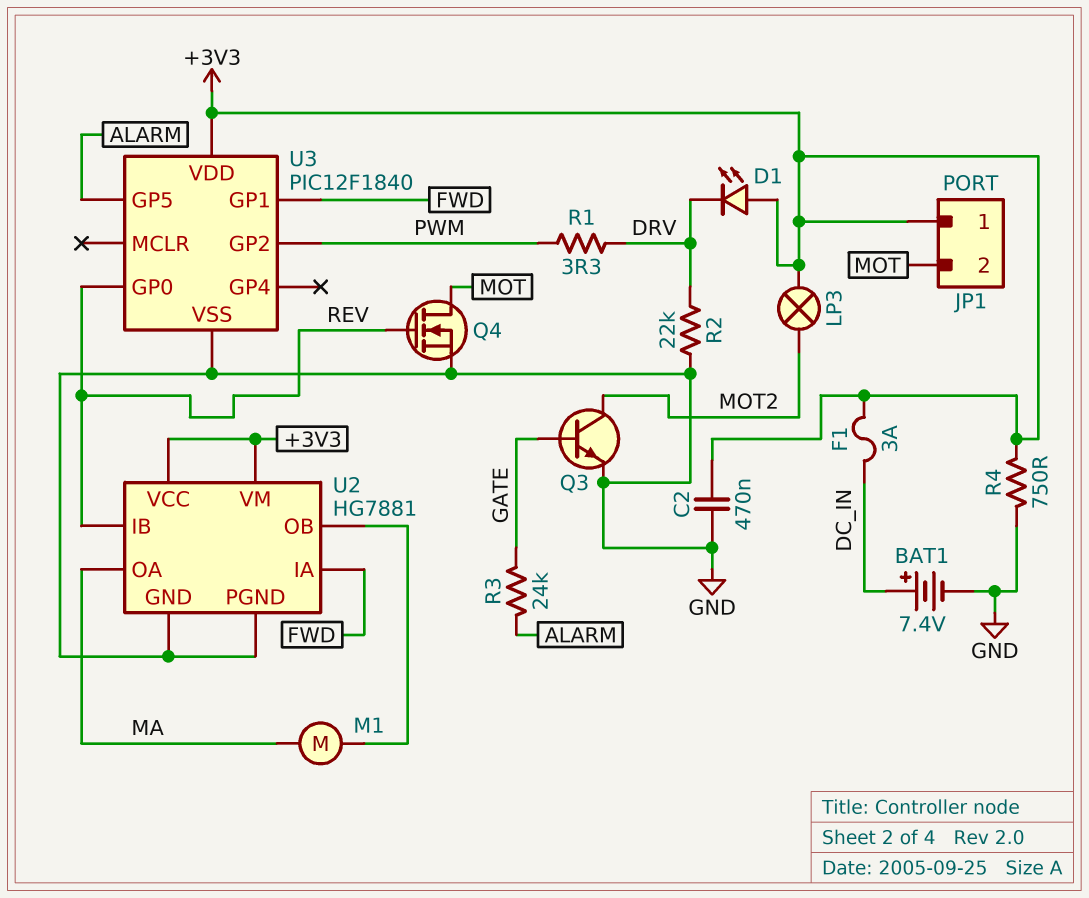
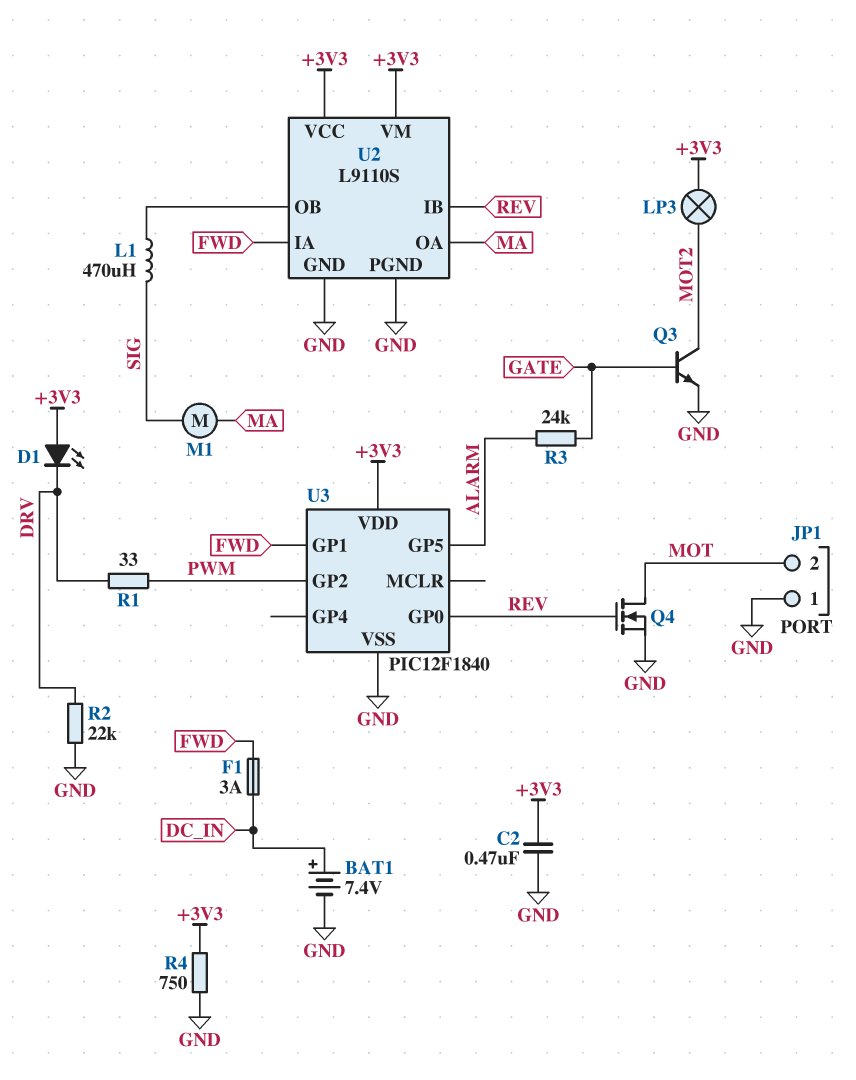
F1: 3A (+3V3, DC_IN) -> 3A (DC_IN, FWD)
JP1 pin 1: +3V3 -> GND
L1: none -> 470uH (SIG, U2/OB)
M1: motor (MA, U2/OB) -> motor (MA, SIG)
R1: 3.3 (DRV, PWM) -> 33 (DRV, PWM)
U2: HG7881 -> L9110S

